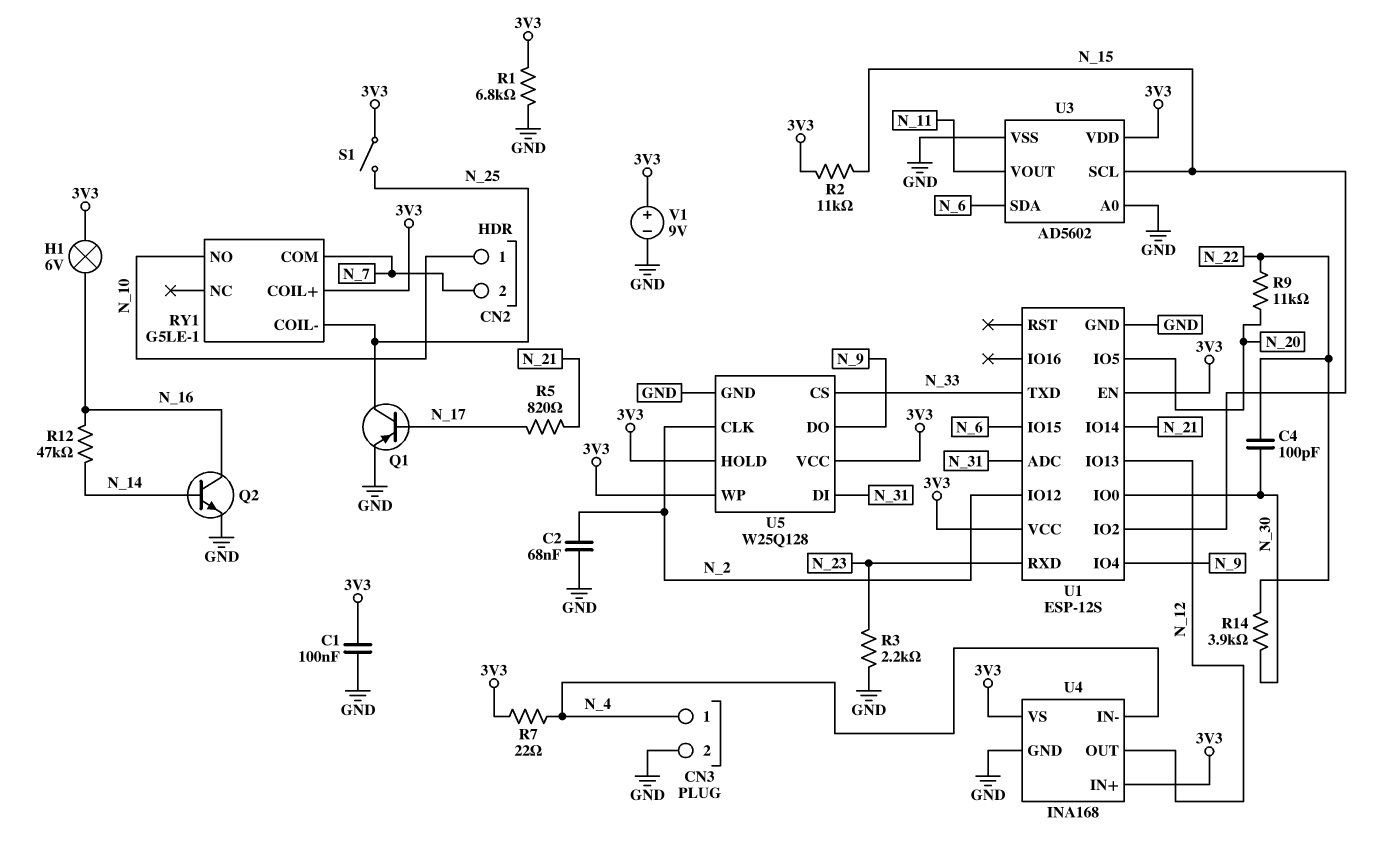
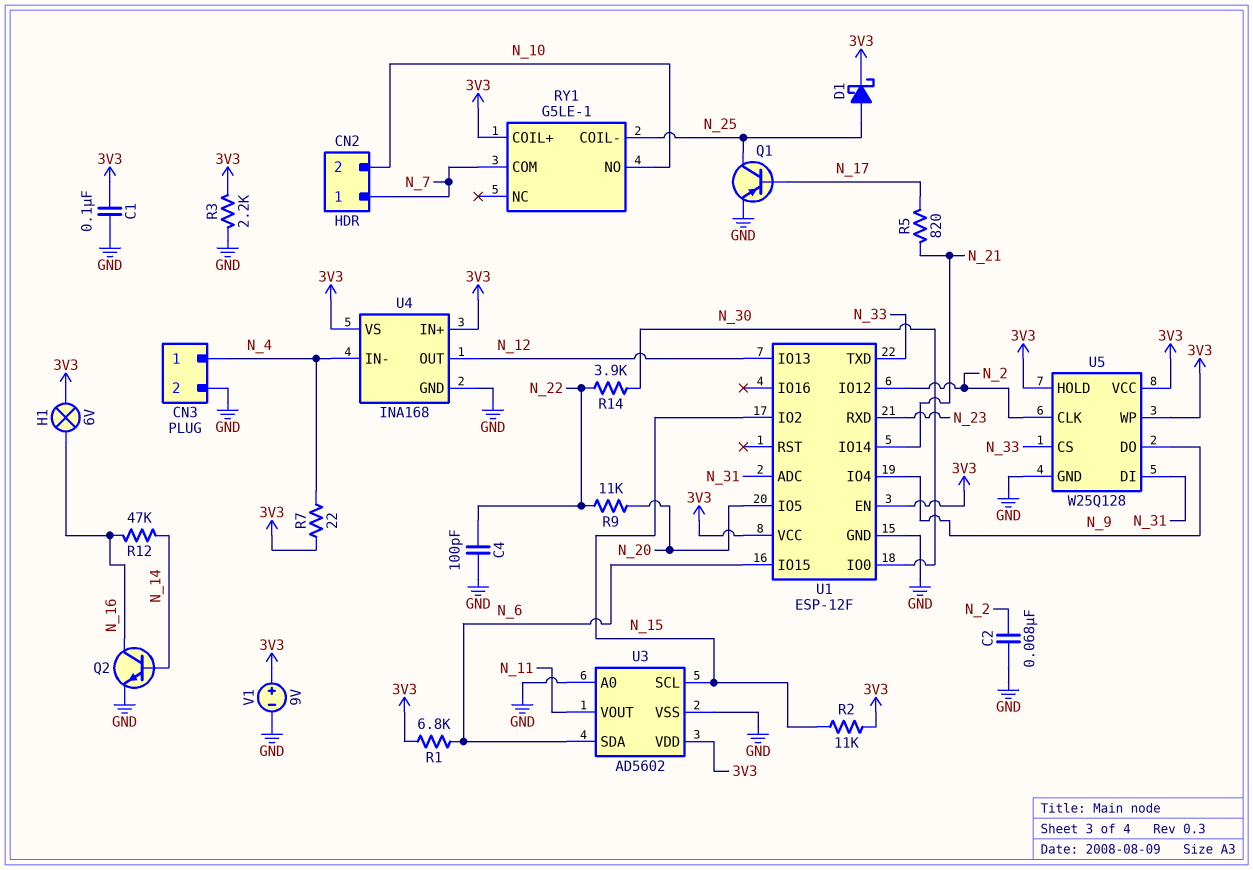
C4: 100pF (N_22, N_30) -> 100pF (GND, N_22)
CN2 pin 1: N_10 -> N_7
CN2 pin 2: N_7 -> N_10
D1: none -> schottky (A N_25, K 3V3)
R1: 6.8k (3V3, GND) -> 6.8k (3V3, N_6)
R3: 2.2k (GND, N_23) -> 2.2k (3V3, GND)
S1: switch (3V3, N_25) -> none
U1: ESP-12S -> ESP-12F

